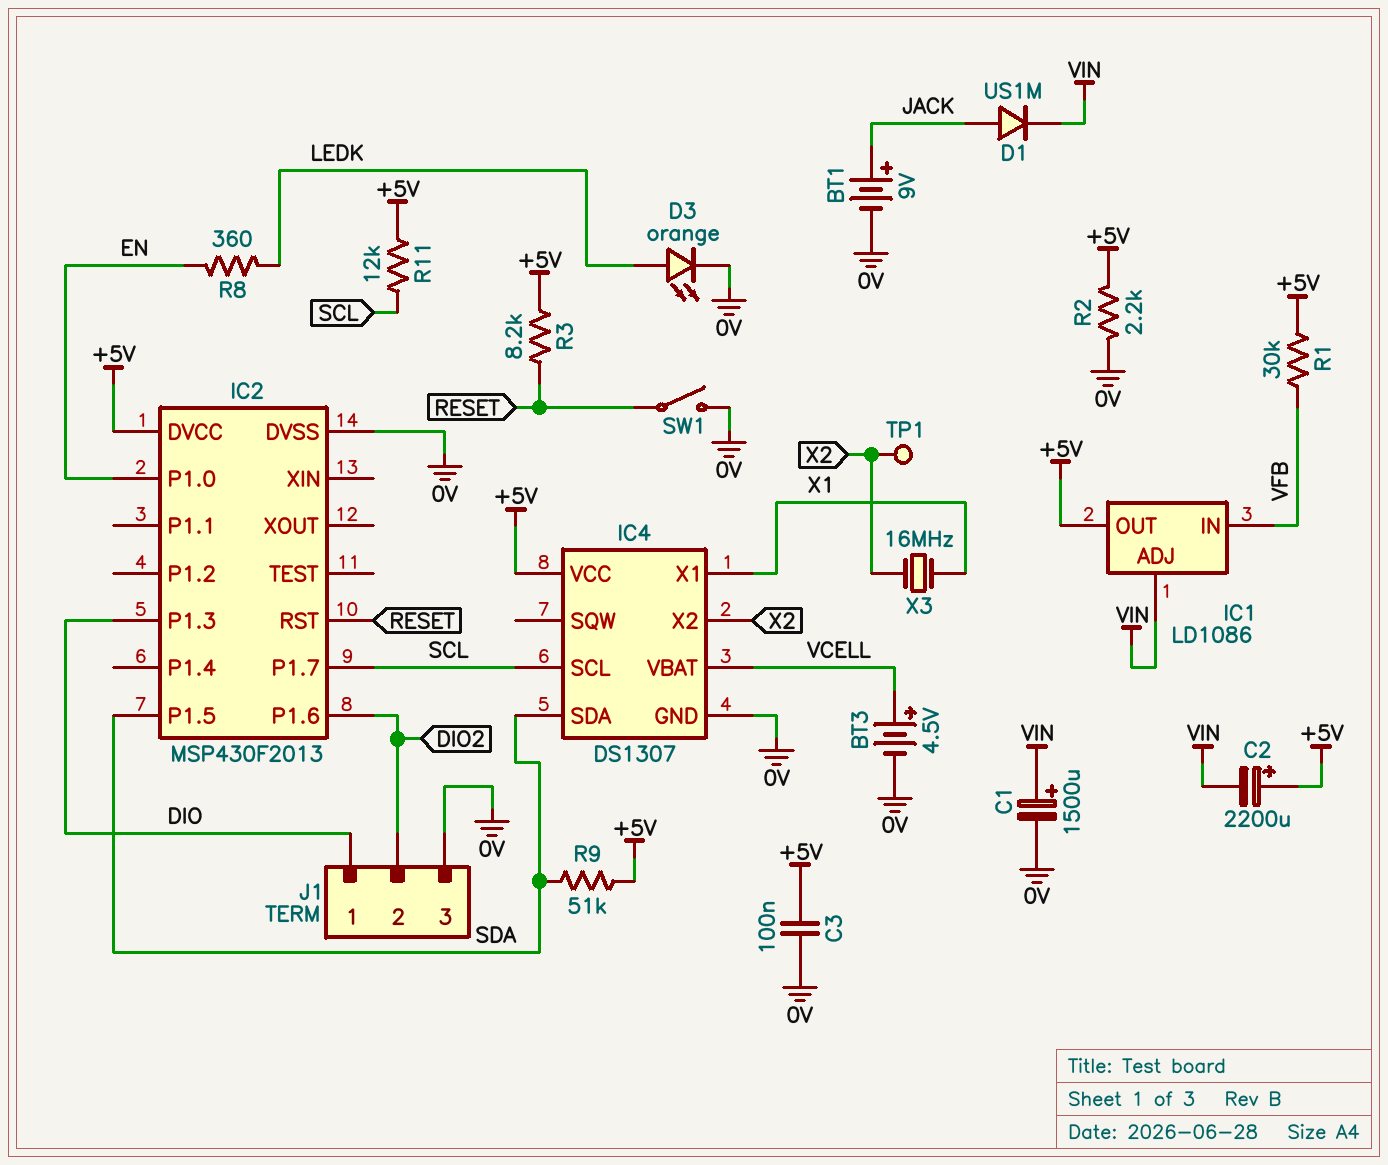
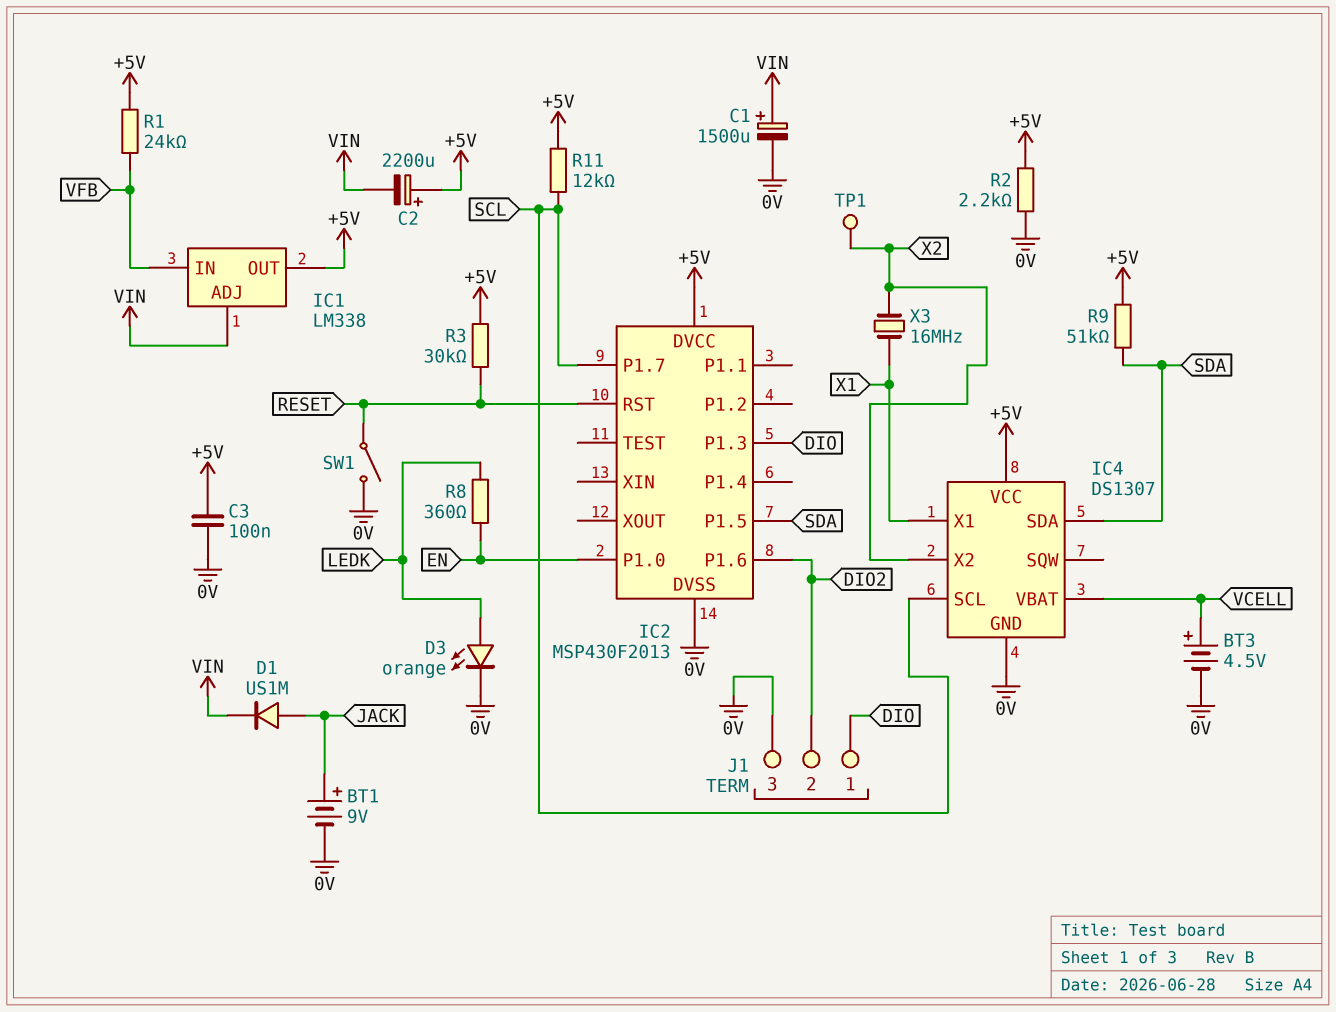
IC1: LD1086 -> LM338
R1: 30k (+5V, VFB) -> 24k (+5V, VFB)
R3: 8.2k (+5V, RESET) -> 30k (+5V, RESET)

